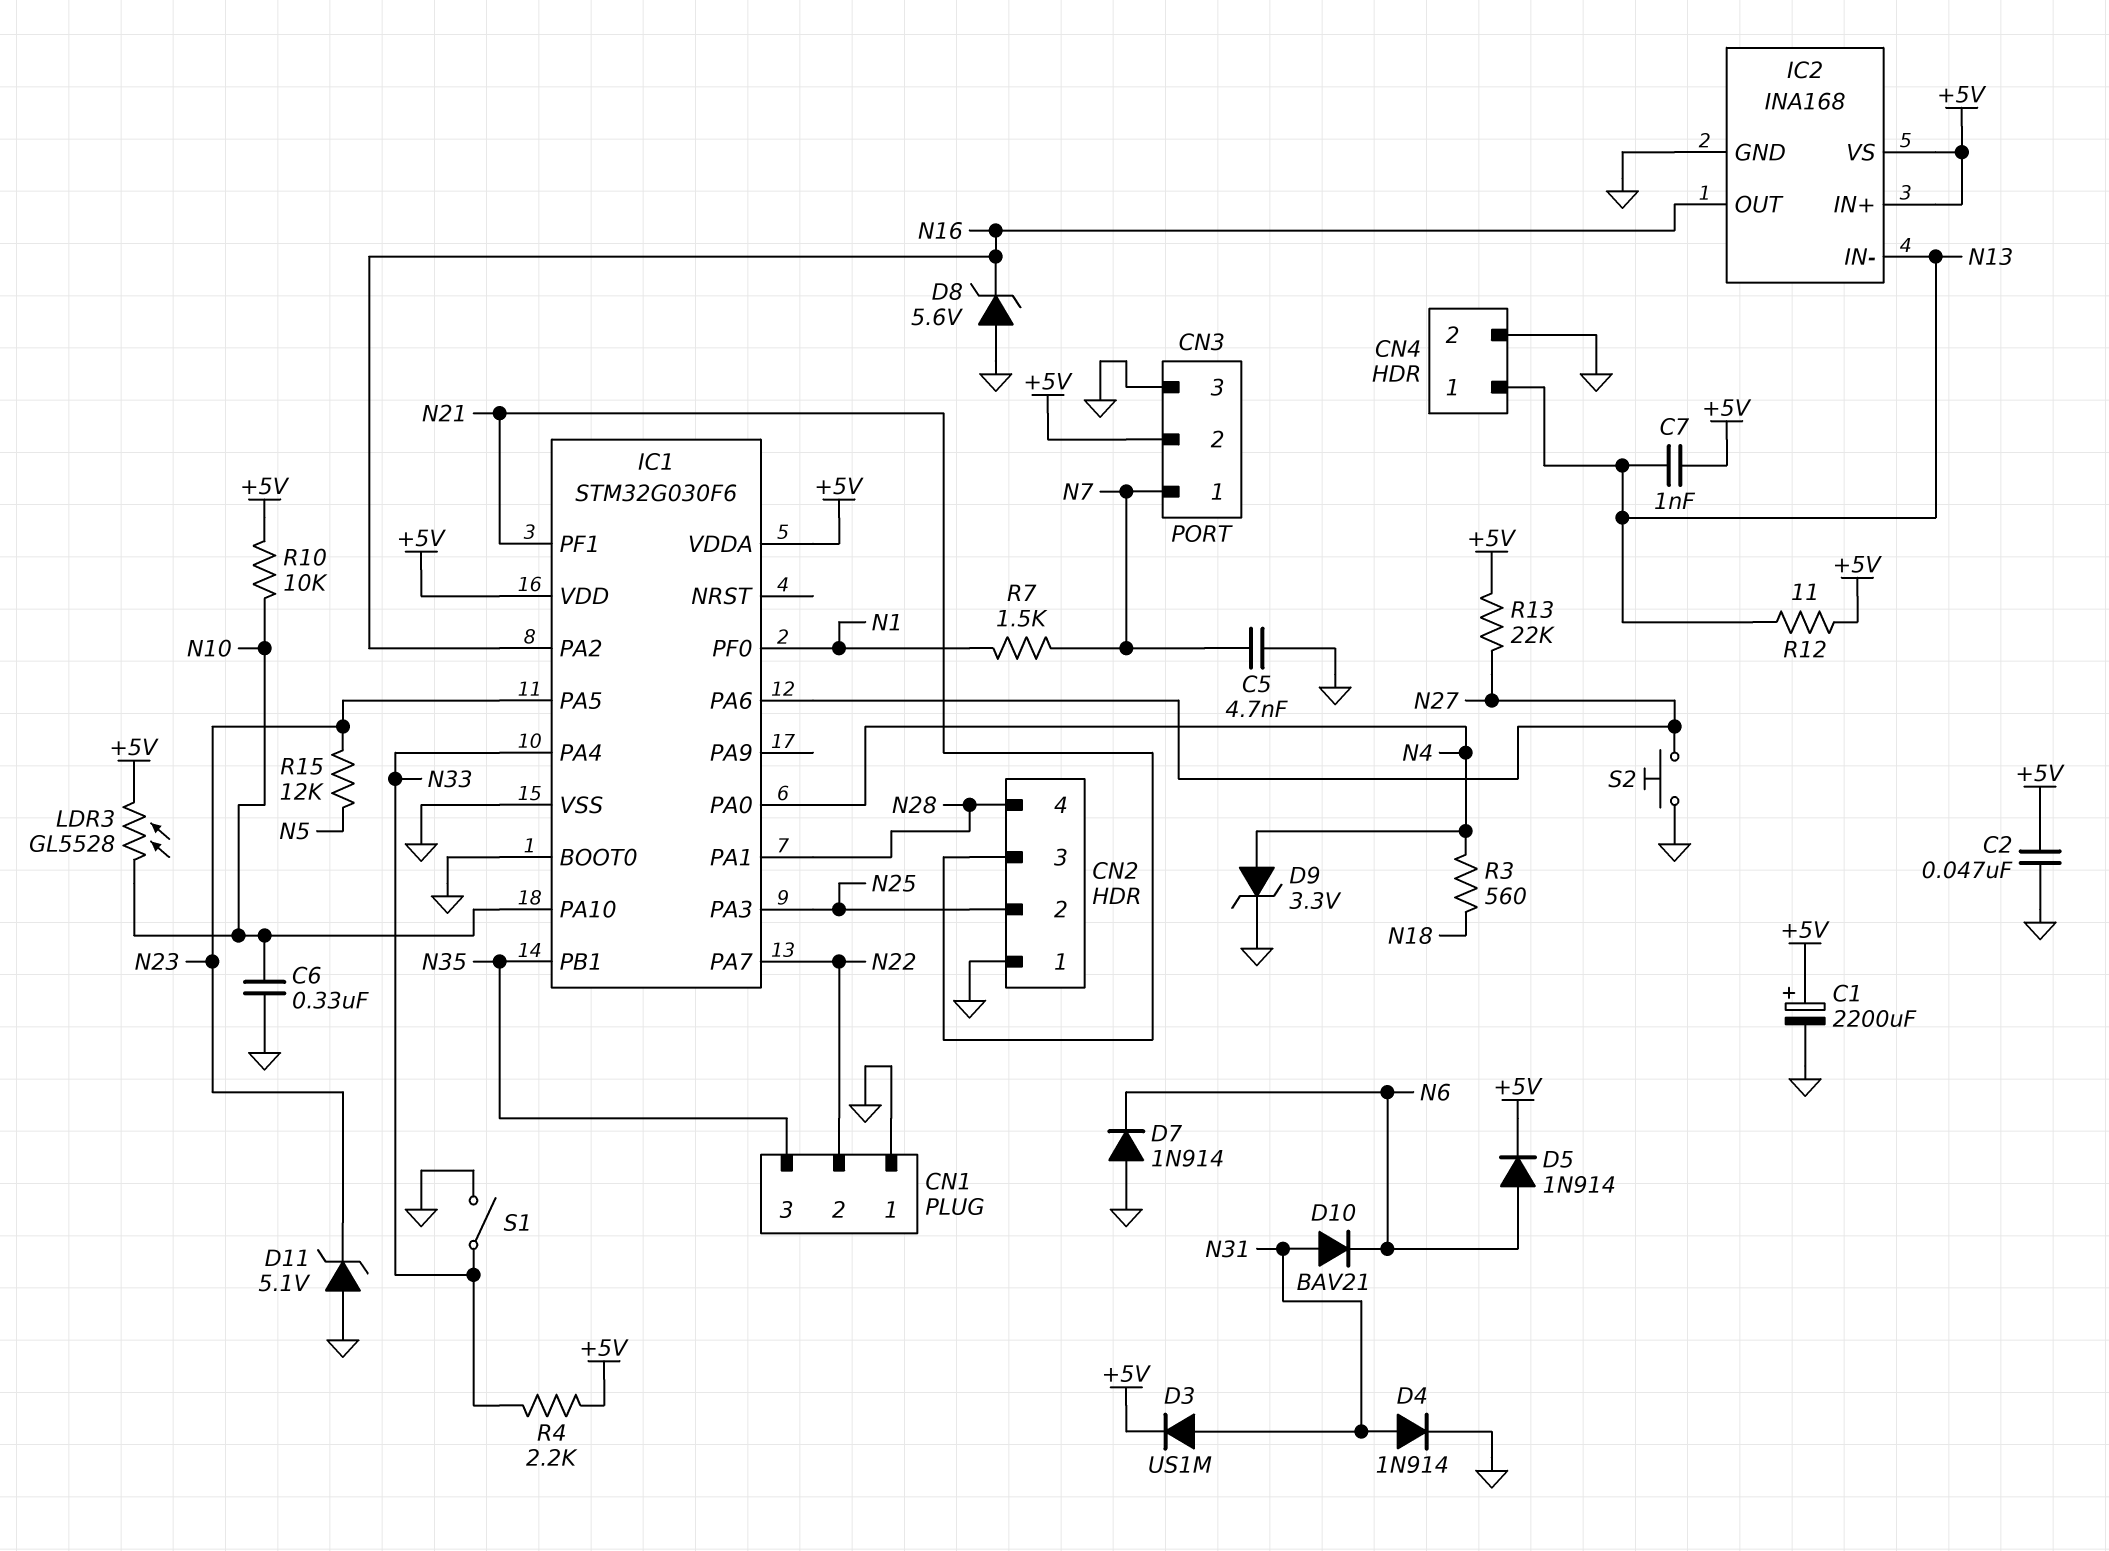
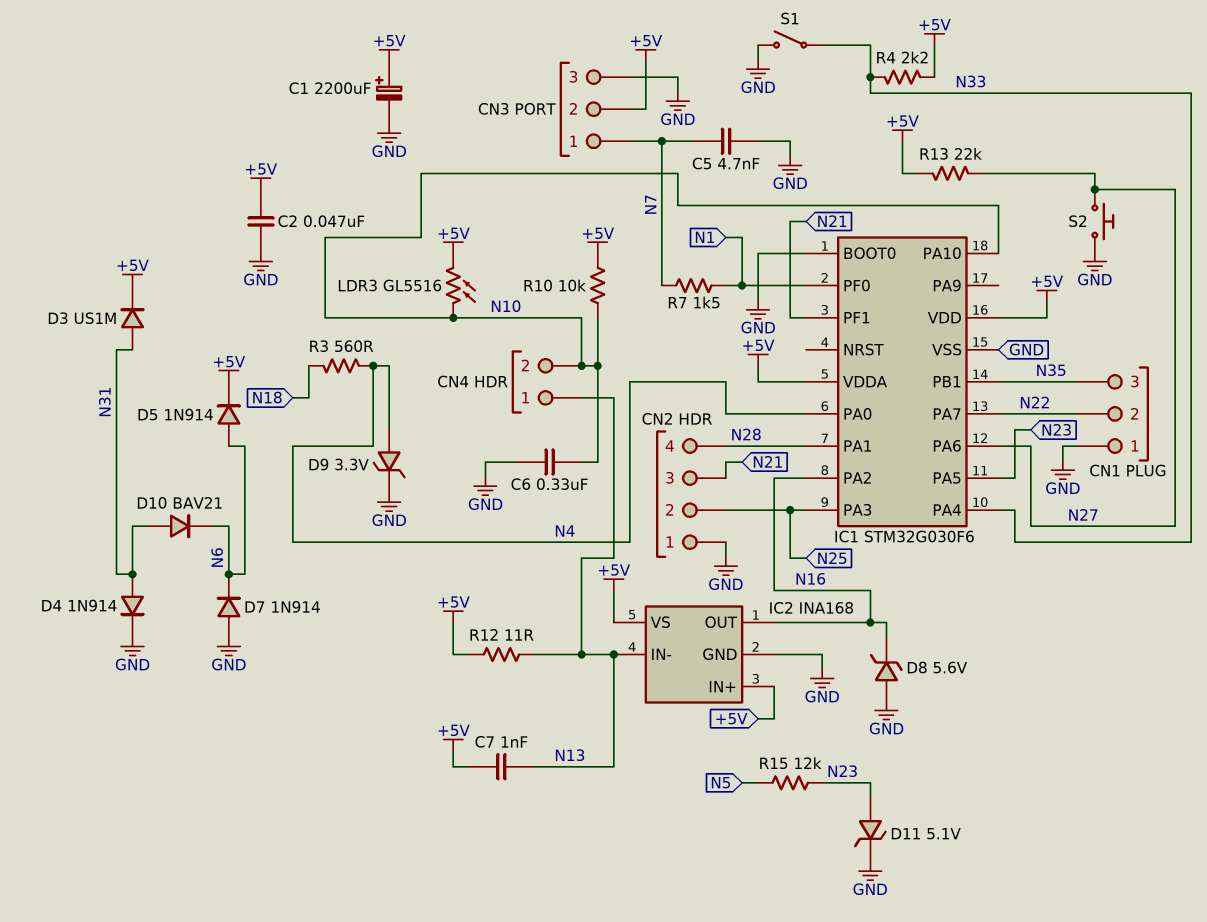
CN4 pin 2: GND -> N10
D11: zener 5.1V (A GND, K N23) -> zener 5.1V (A N23, K GND)
LDR3: GL5528 (+5V, N10) -> GL5516 (+5V, N10)

